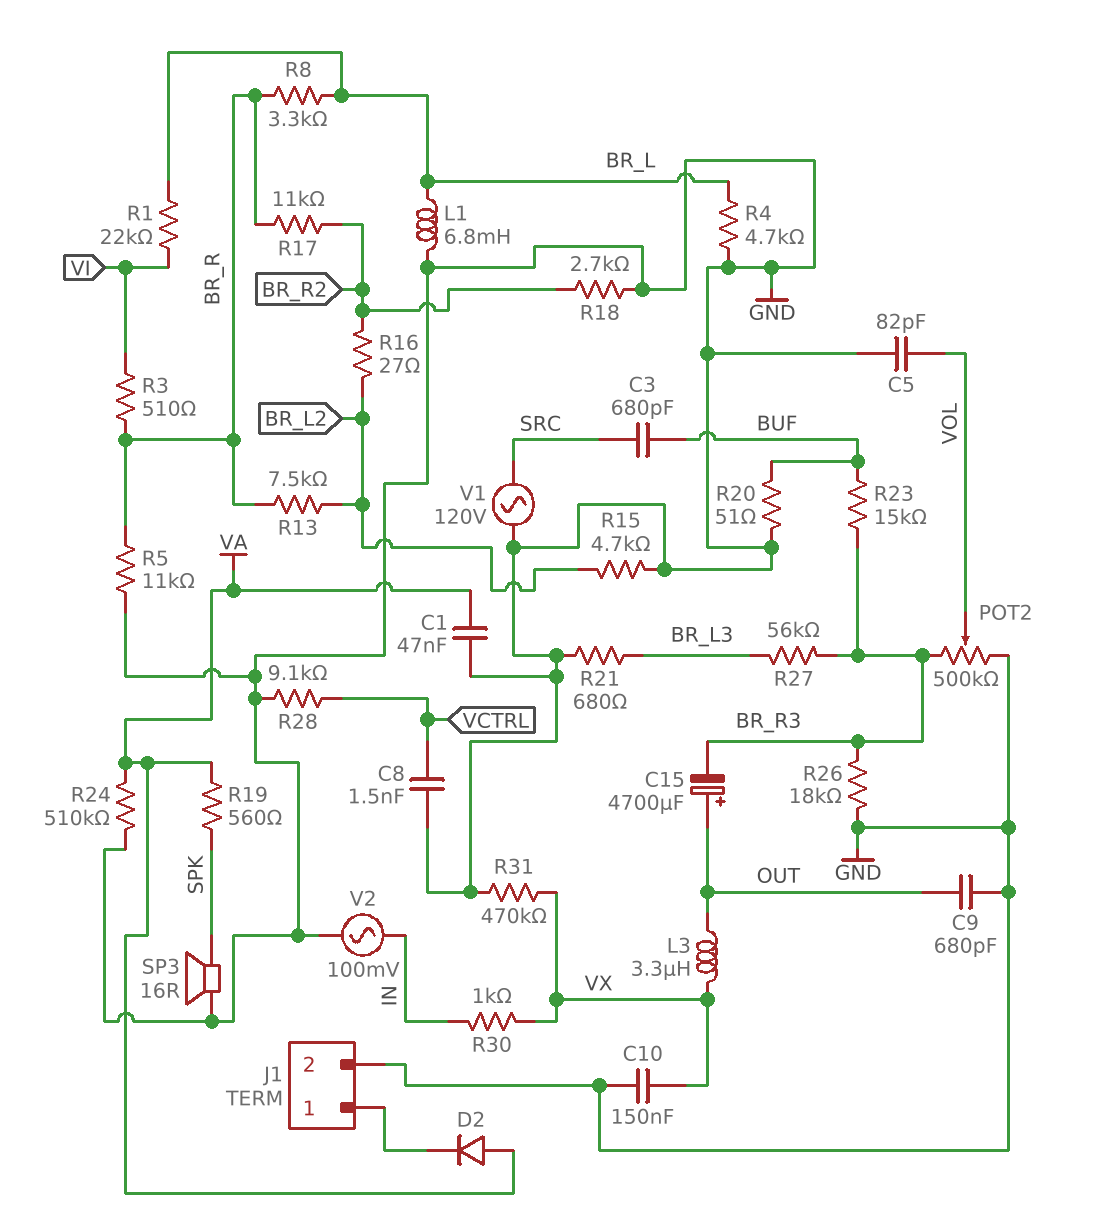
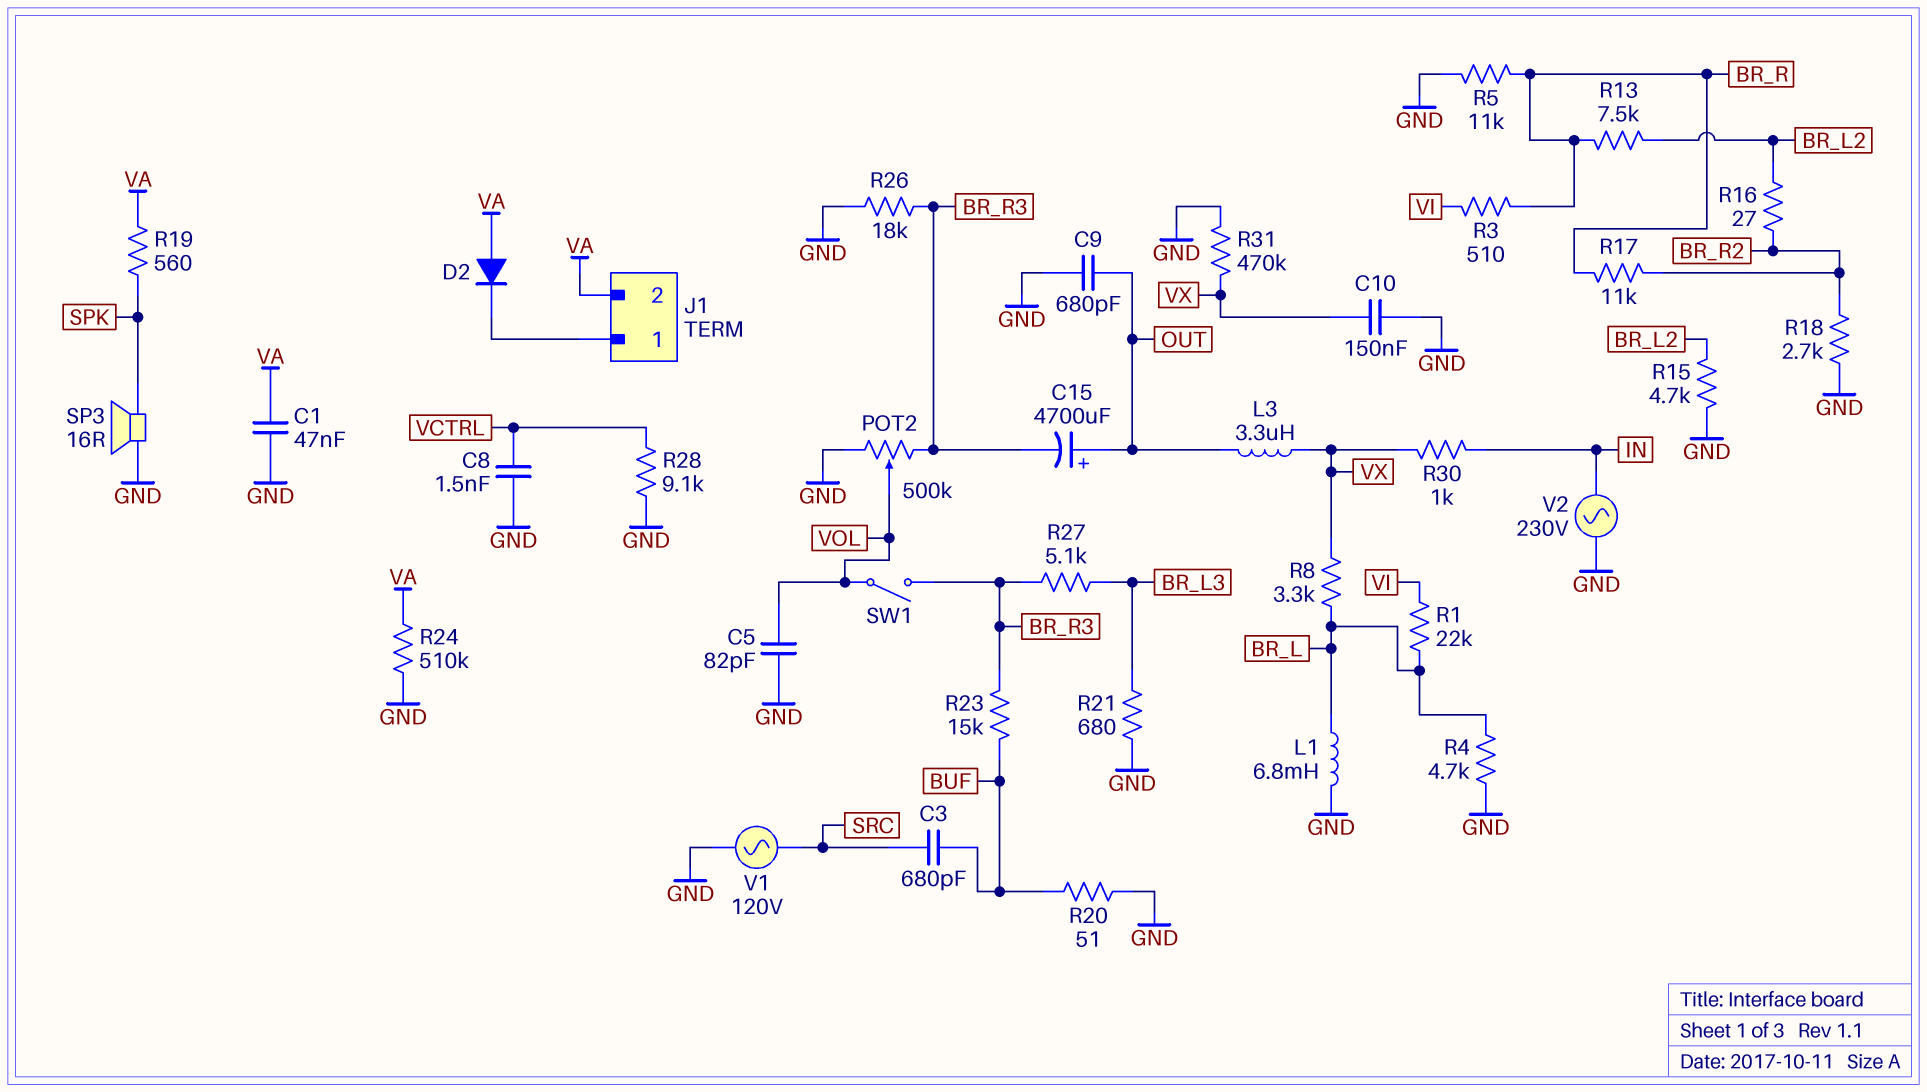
J1 pin 2: GND -> VA
R8: 3.3k (BR_L, BR_R) -> 3.3k (BR_L, VX)
R27: 56k (BR_L3, BR_R3) -> 5.1k (BR_L3, BR_R3)
SW1: none -> switch (BR_R3, VOL)
V2: AC 100mV (GND, IN) -> AC 230V (GND, IN)

